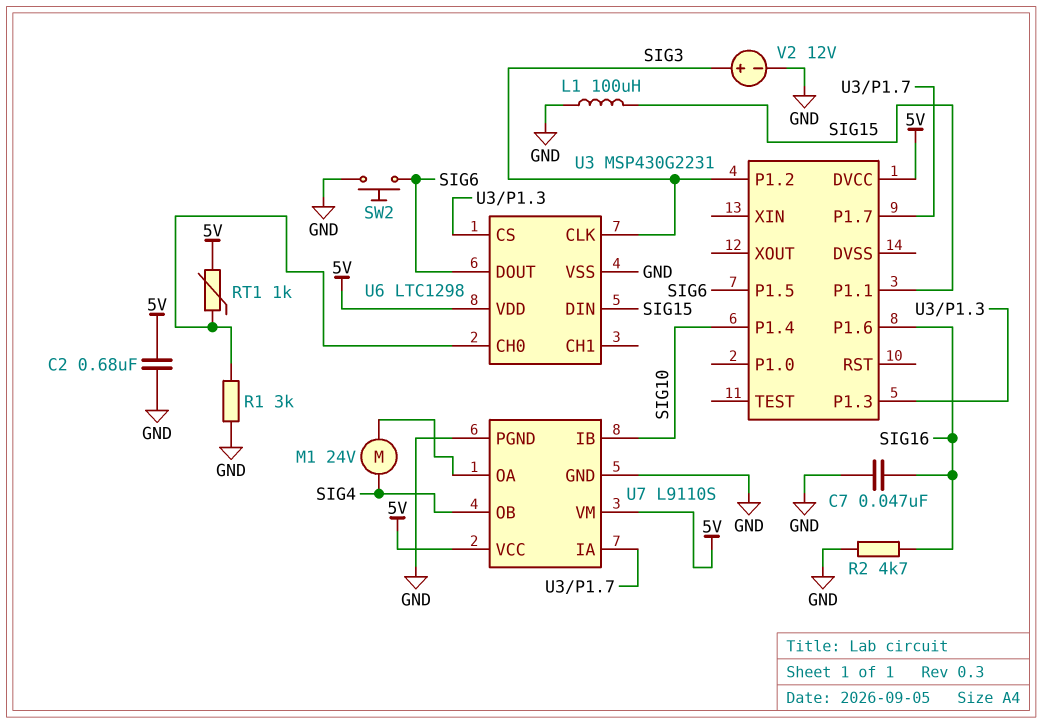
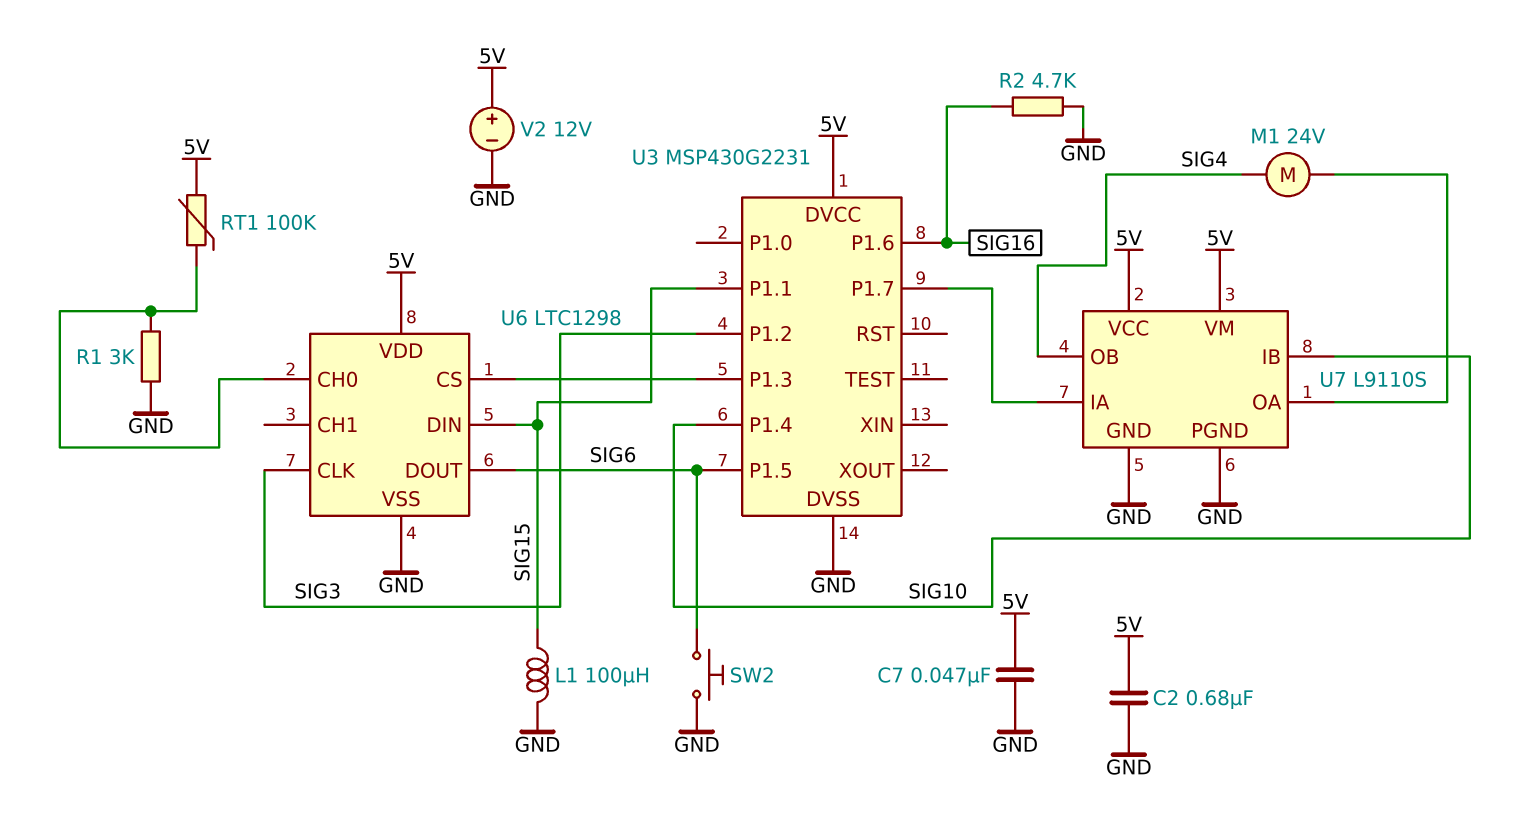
C7: 47nF (GND, SIG16) -> 47nF (5V, GND)
RT1: 1k (5V, U6/CH0) -> 100k (5V, U6/CH0)
U3 pin DVSS: none -> GND
V2: 12V (plus SIG3, minus GND) -> 12V (plus 5V, minus GND)

